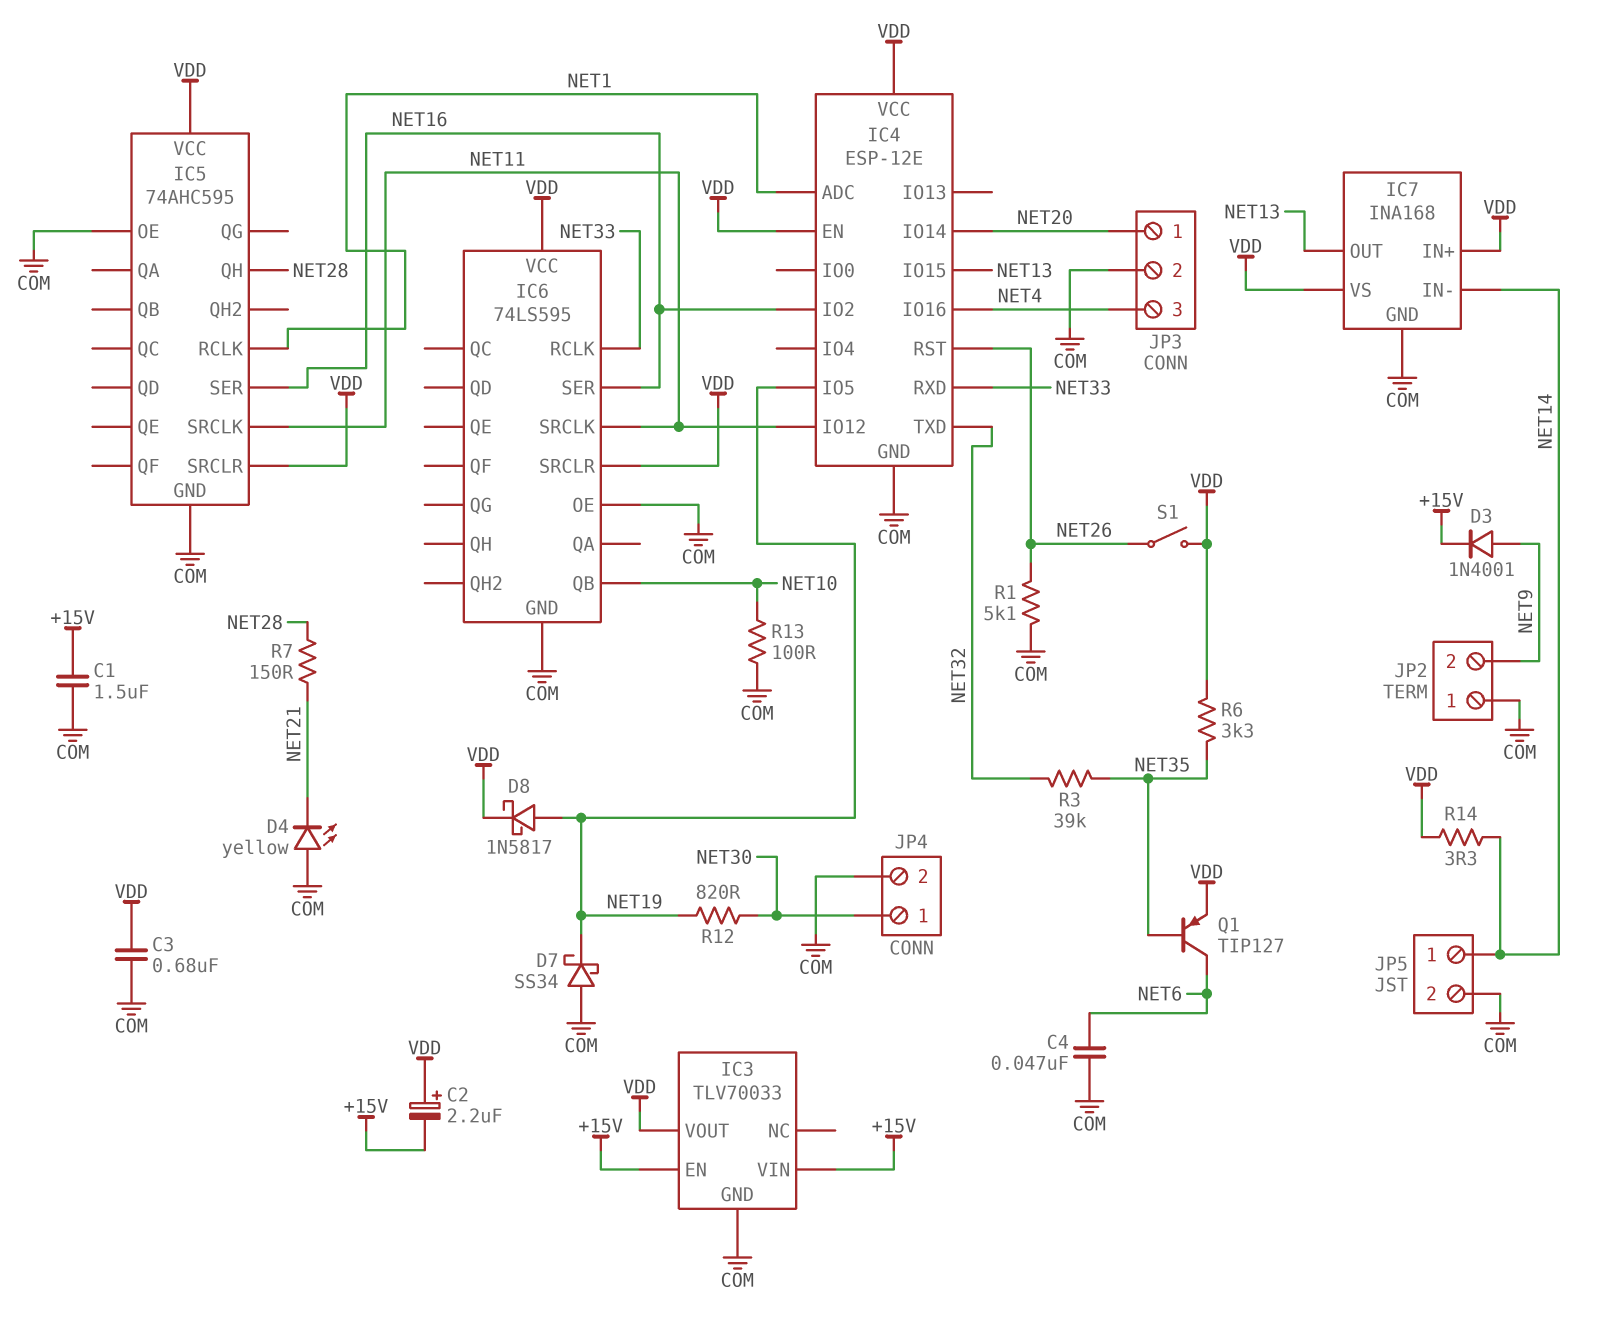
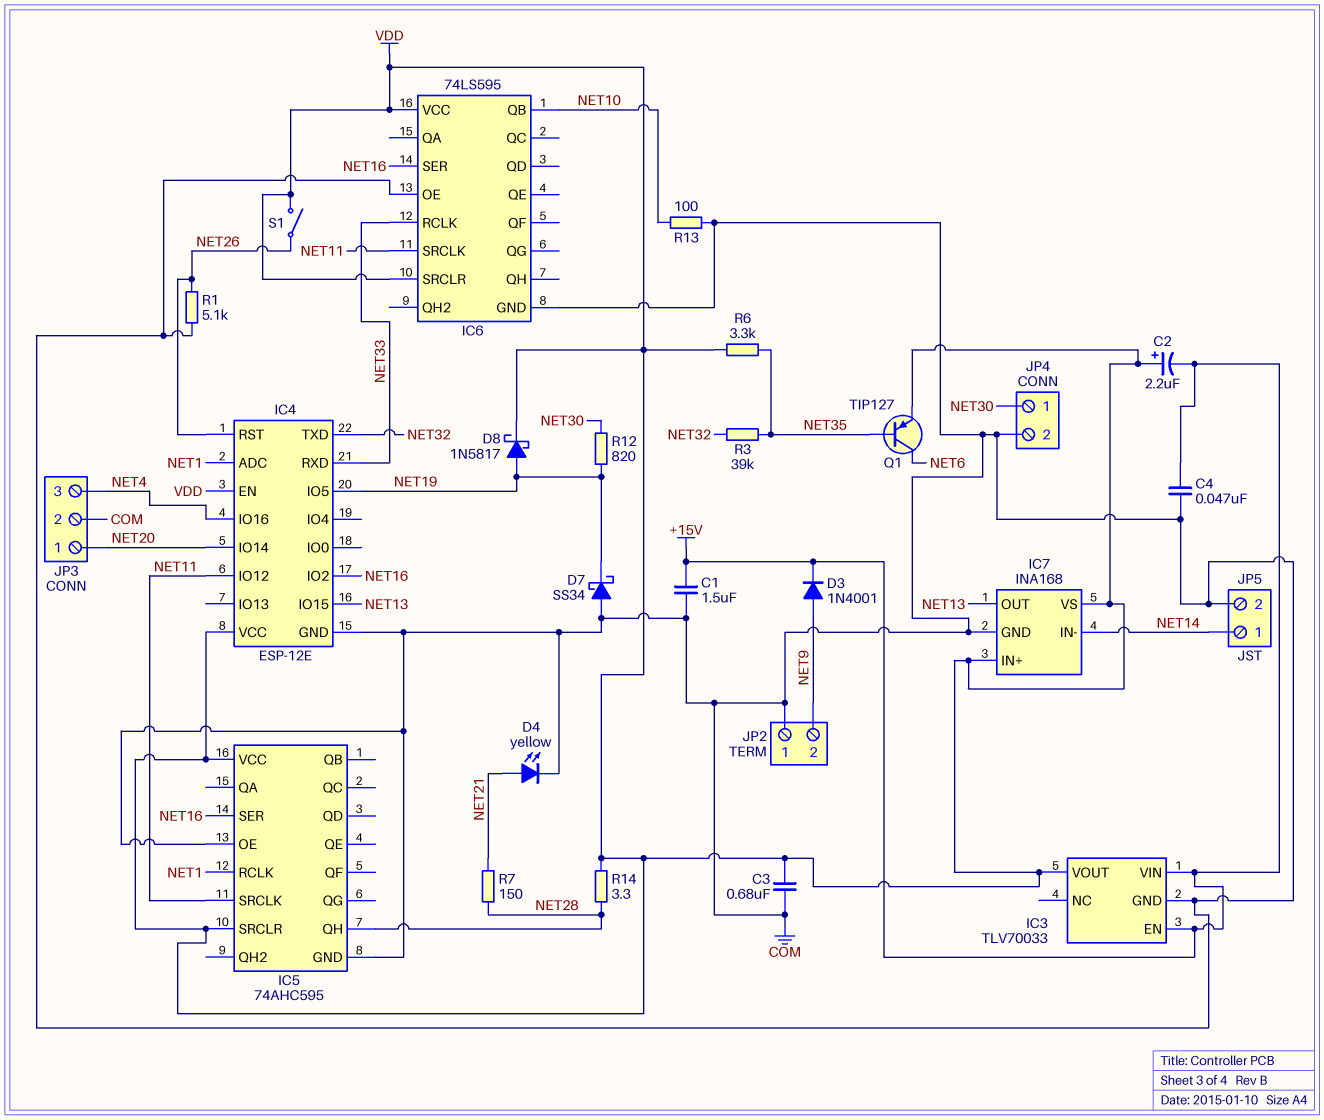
C4: 47nF (COM, NET6) -> 47nF (+15V, COM)
D4: LED yellow (A COM, K NET21) -> LED yellow (A NET21, K COM)
R14: 3.3 (NET14, VDD) -> 3.3 (NET28, VDD)

